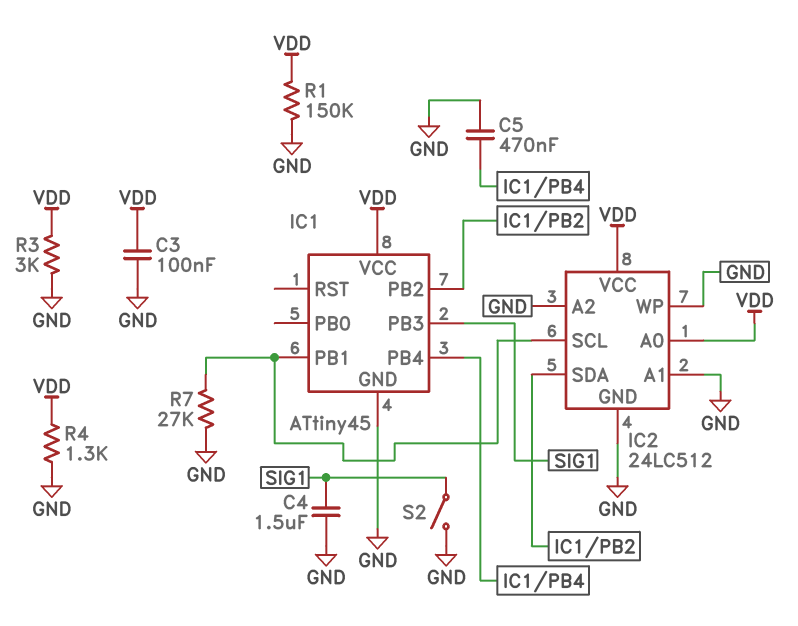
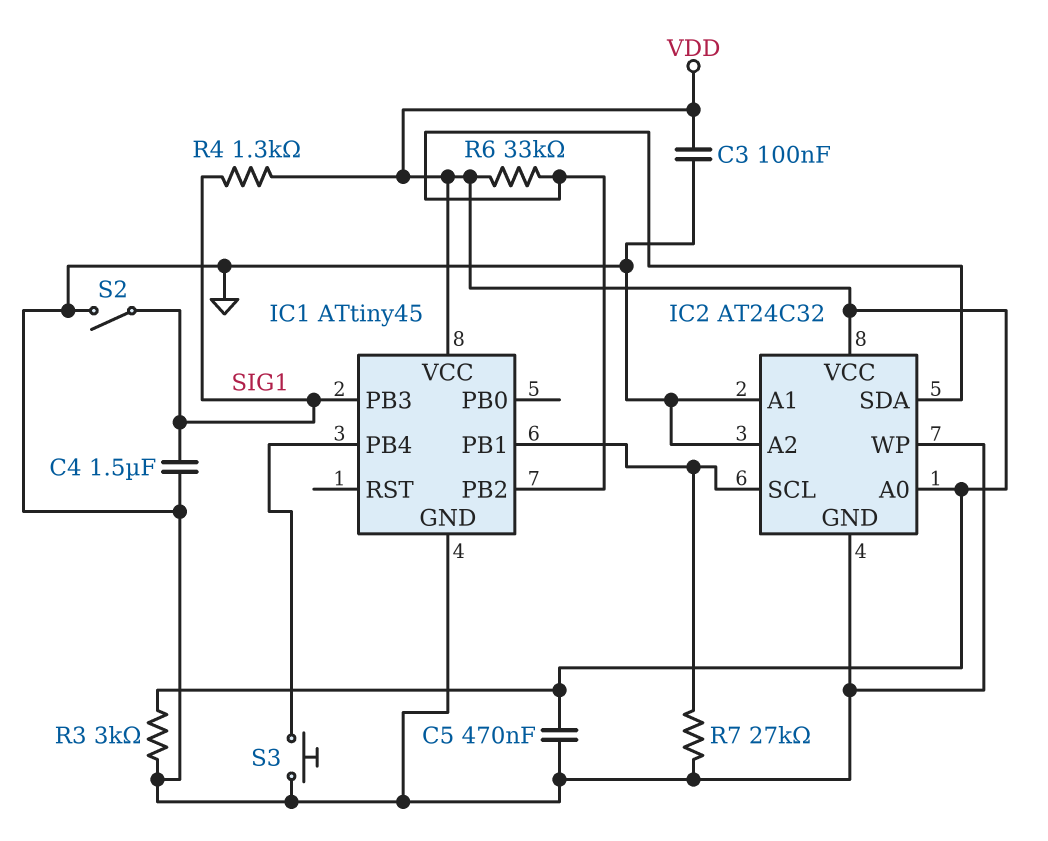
C5: 470nF (GND, IC1/PB4) -> 470nF (GND, VDD)
IC2: 24LC512 -> AT24C32
R1: 150k (GND, VDD) -> none
R4: 1.3k (GND, VDD) -> 1.3k (SIG1, VDD)
R6: none -> 33k (IC1/PB2, VDD)
S3: none -> button (GND, IC1/PB4)

